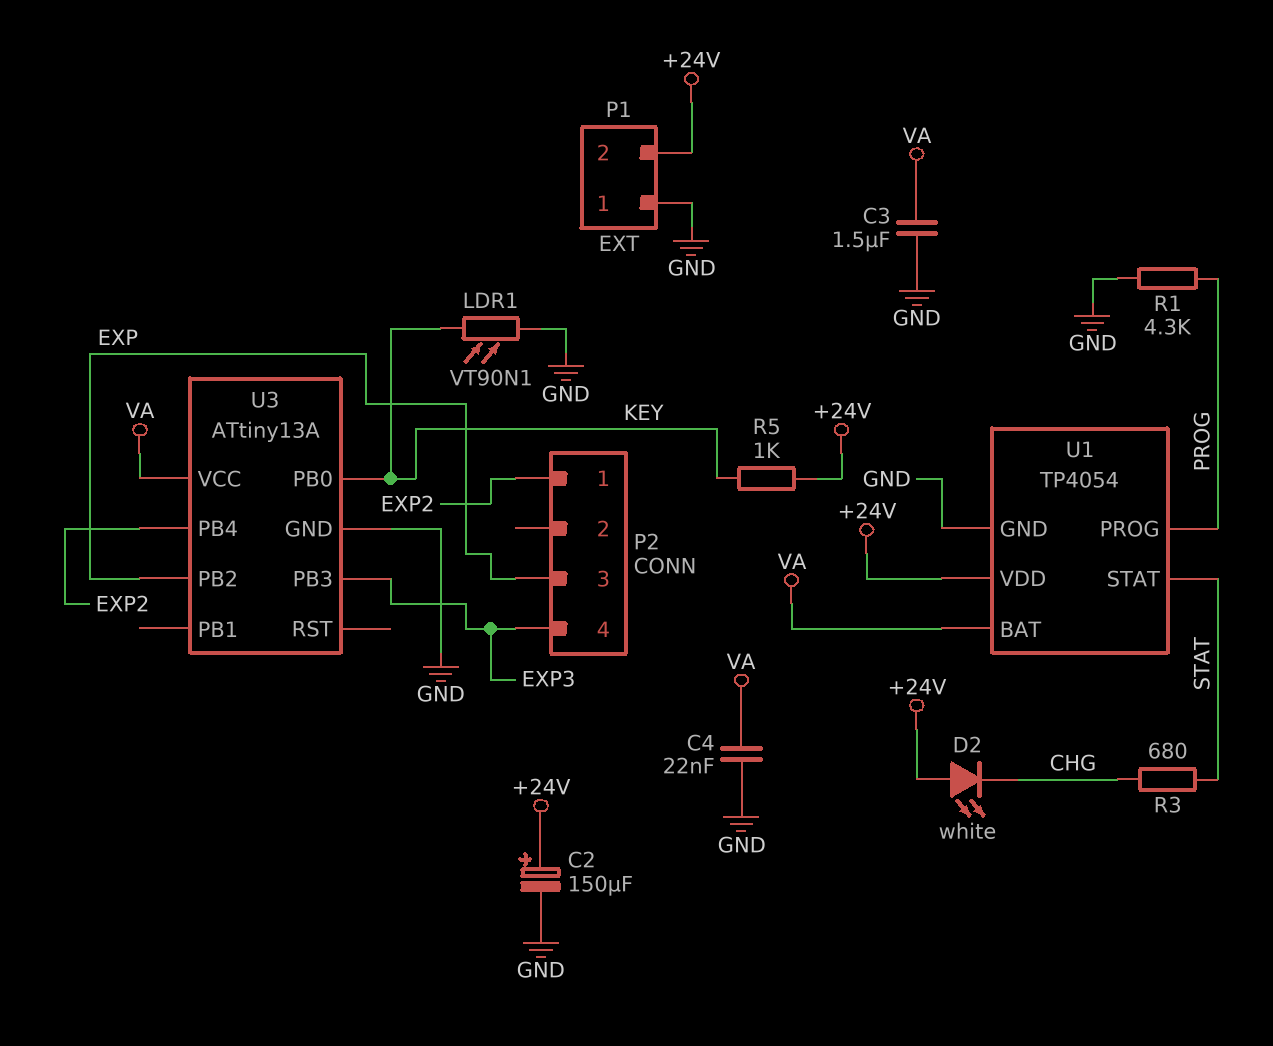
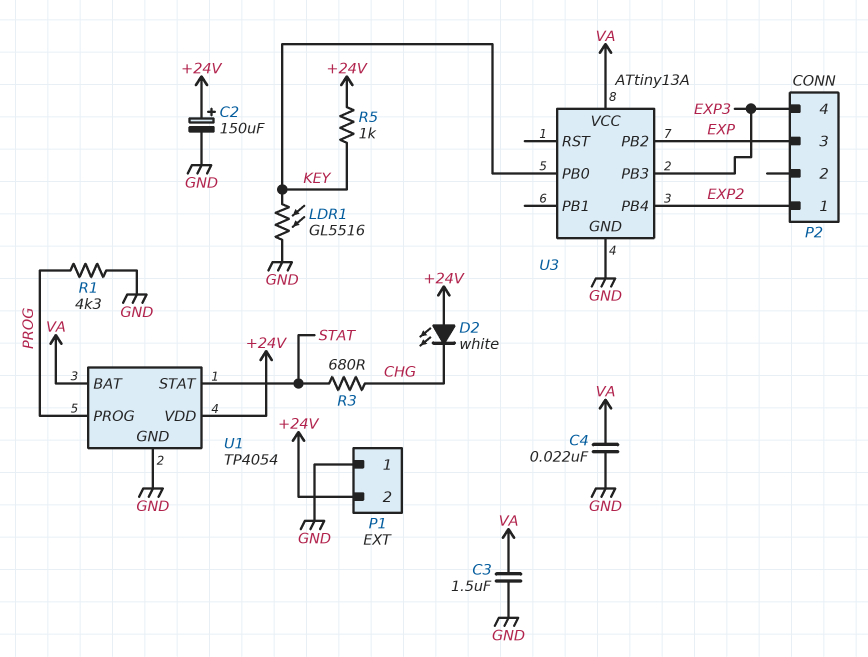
LDR1: VT90N1 (GND, KEY) -> GL5516 (GND, KEY)

